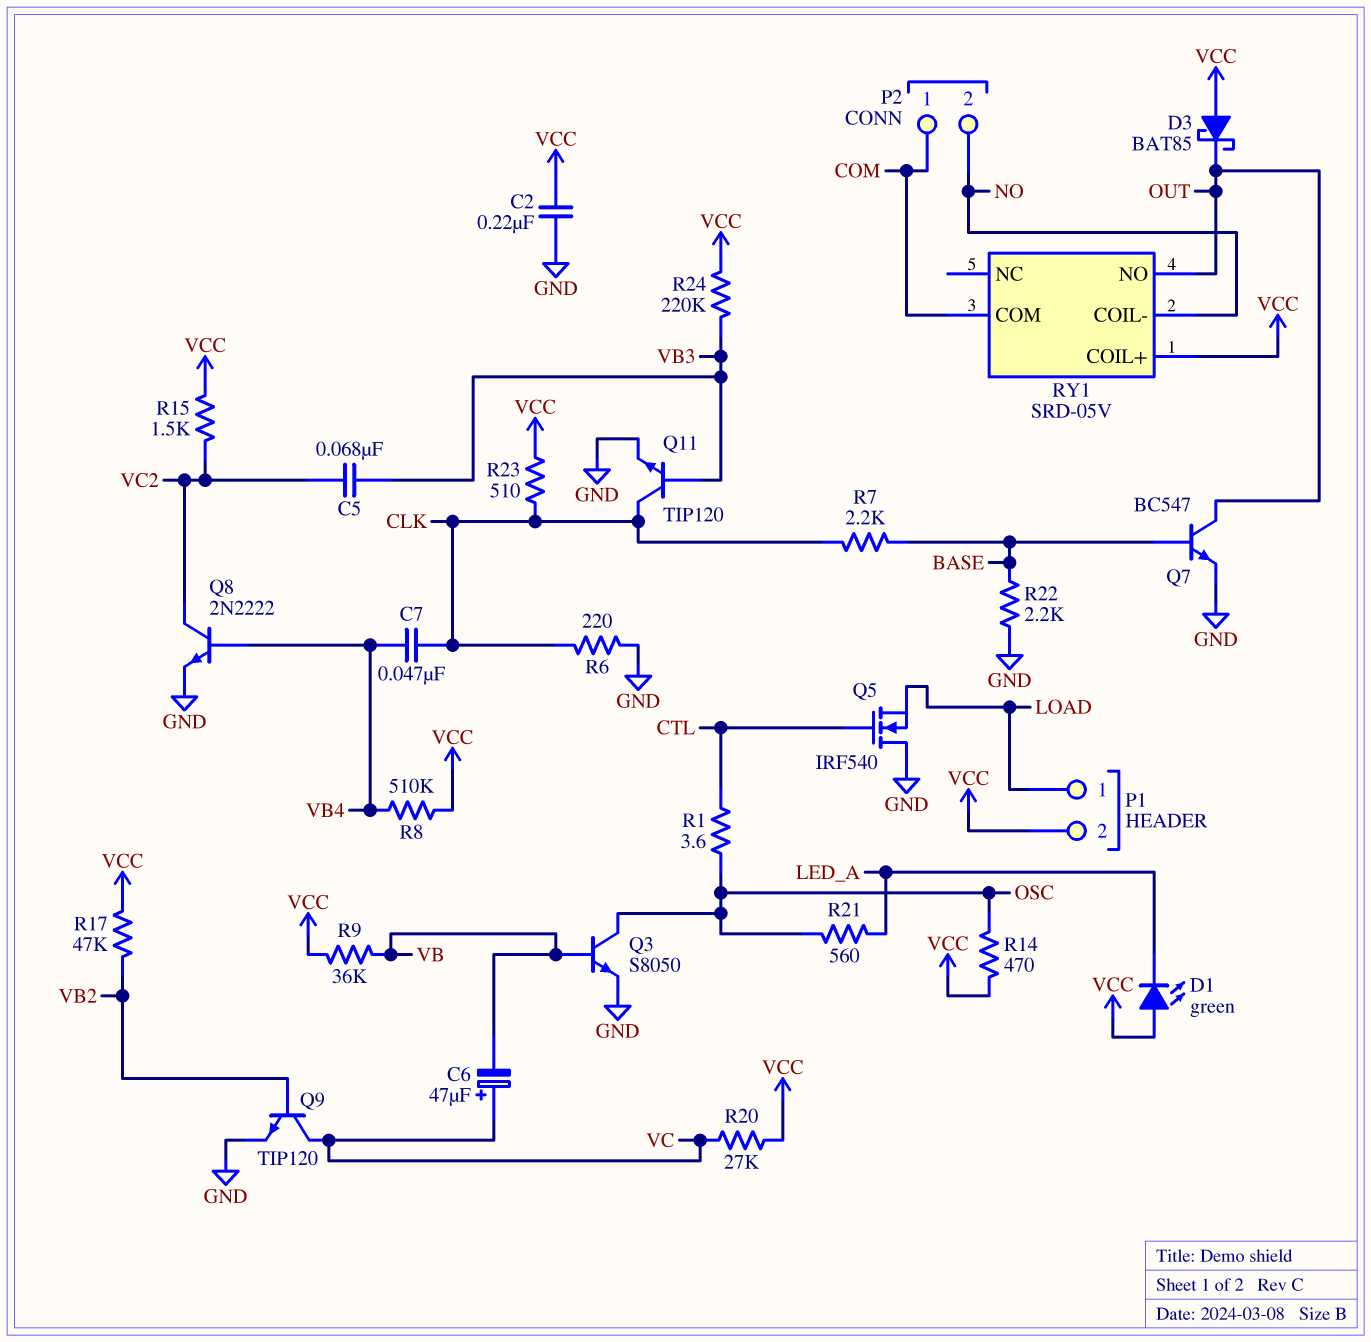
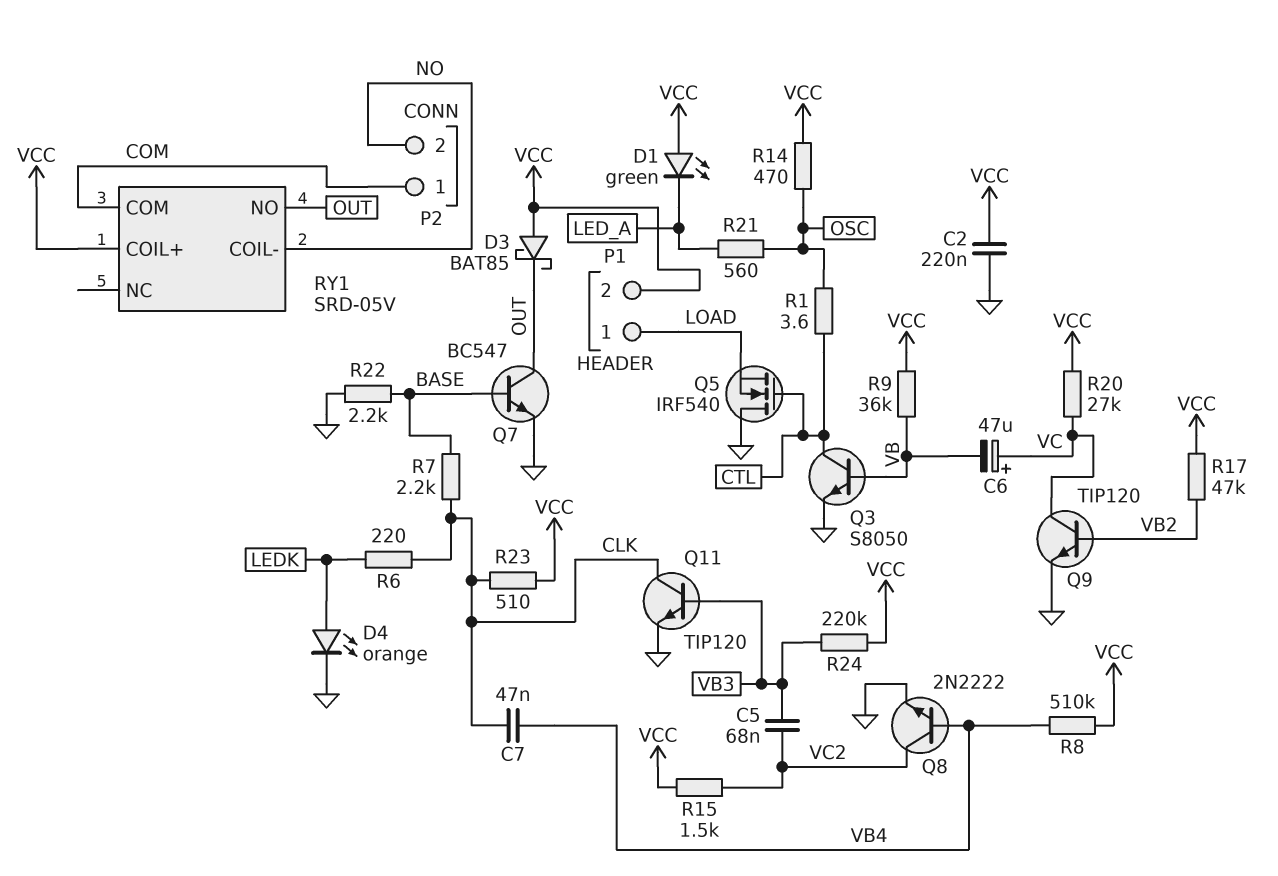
D4: none -> LED orange (A LEDK, K GND)
Q3: NPN S8050 (B VB, C OSC, E GND) -> NPN S8050 (B VB, C CTL, E GND)
R6: 220 (CLK, GND) -> 220 (CLK, LEDK)

